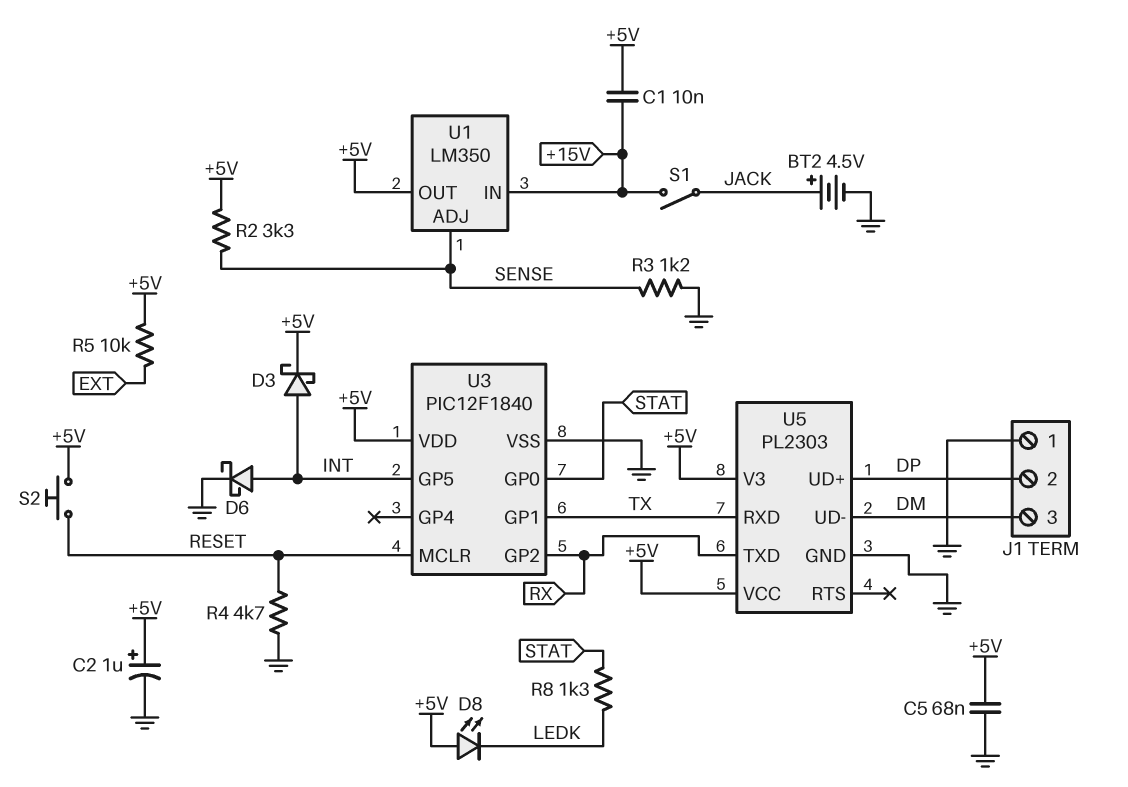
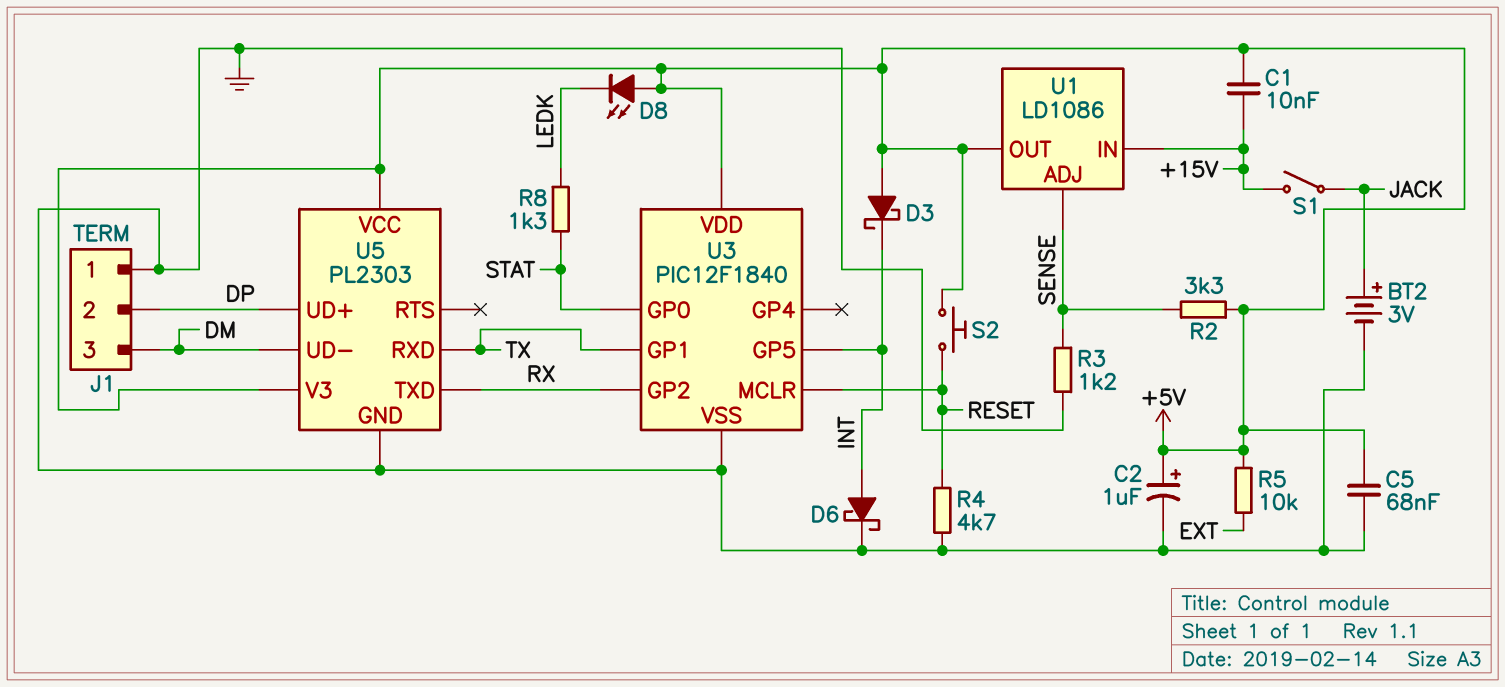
BT2: 4.5V (plus JACK, minus GND) -> 3V (plus JACK, minus GND)
D3: schottky (A INT, K +5V) -> schottky (A +5V, K INT)
U1: LM350 -> LD1086

